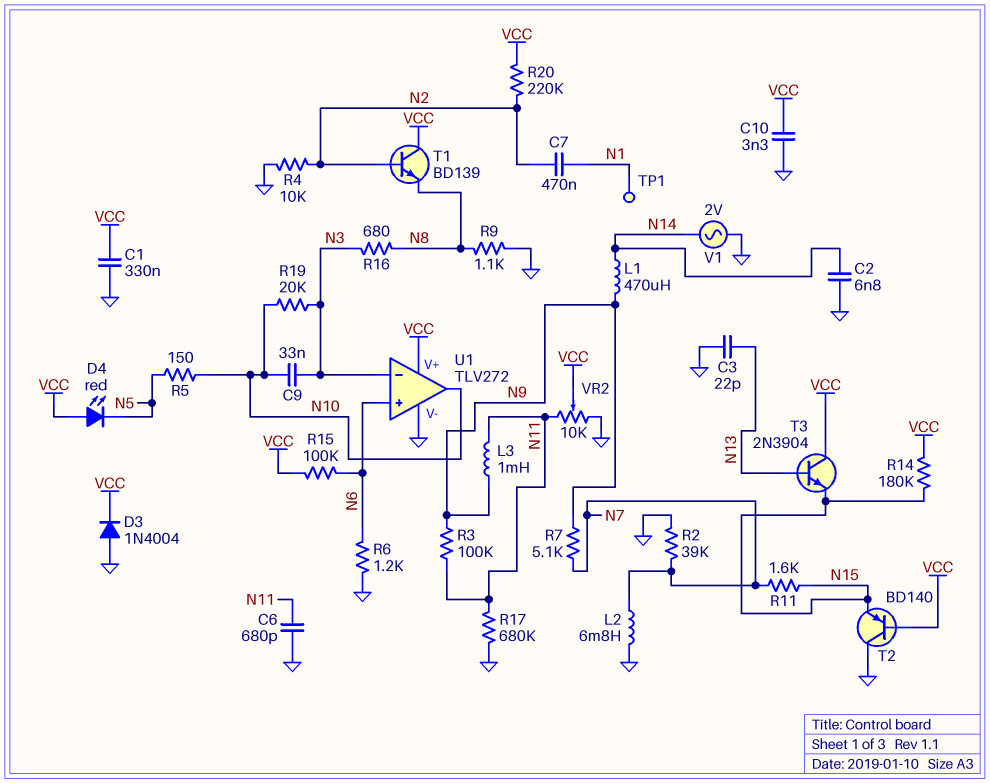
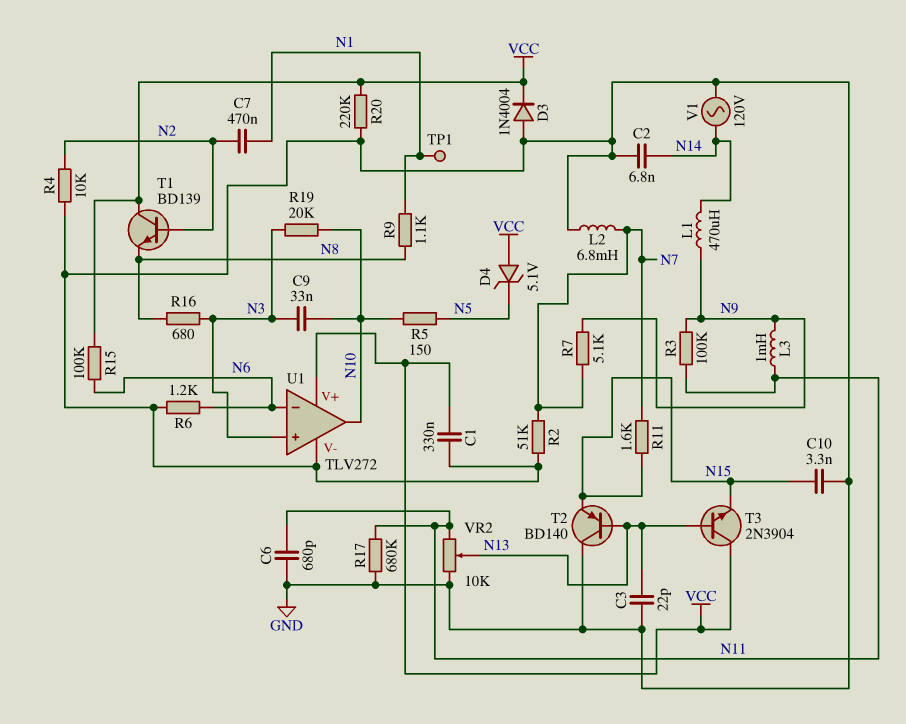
C10: 3.3nF (GND, VCC) -> 3.3nF (GND, N15)
D4: LED red (A VCC, K N5) -> zener 5.1V (A VCC, K N5)
R2: 39k (GND, N7) -> 51k (GND, N7)
R9: 1.1k (GND, N8) -> 1.1k (N1, N8)
R14: 180k (N15, VCC) -> none
R20: 220k (N2, VCC) -> 220k (GND, VCC)
T2: PNP BD140 (B VCC, C GND, E N15) -> PNP BD140 (B N13, C GND, E N15)
U1 pin in+: N6 -> N3
U1 pin in-: N3 -> N6
V1: AC 2V (GND, N14) -> AC 120V (GND, N14)
VR2: 10k (GND, N11, wiper VCC) -> 10k (GND, N11, wiper N13)

